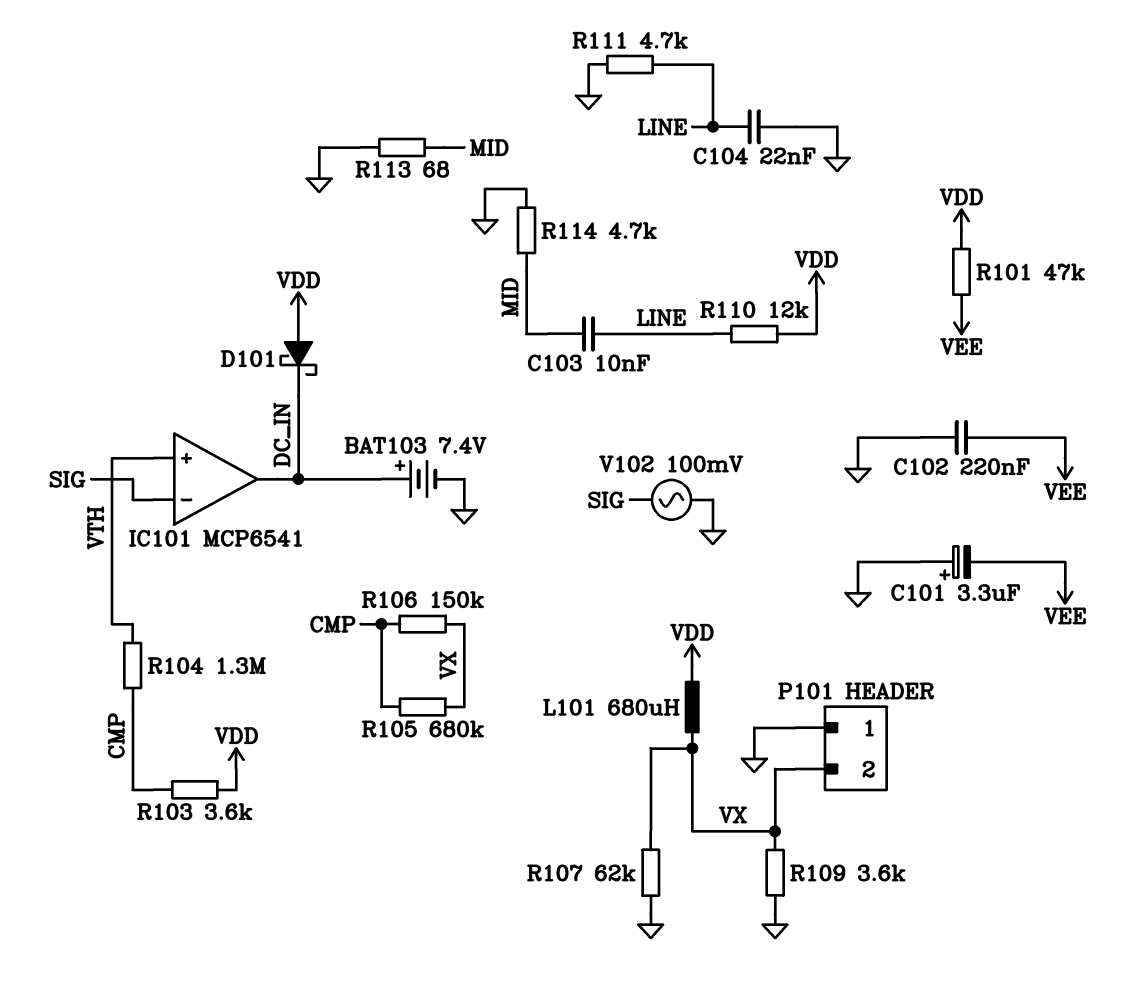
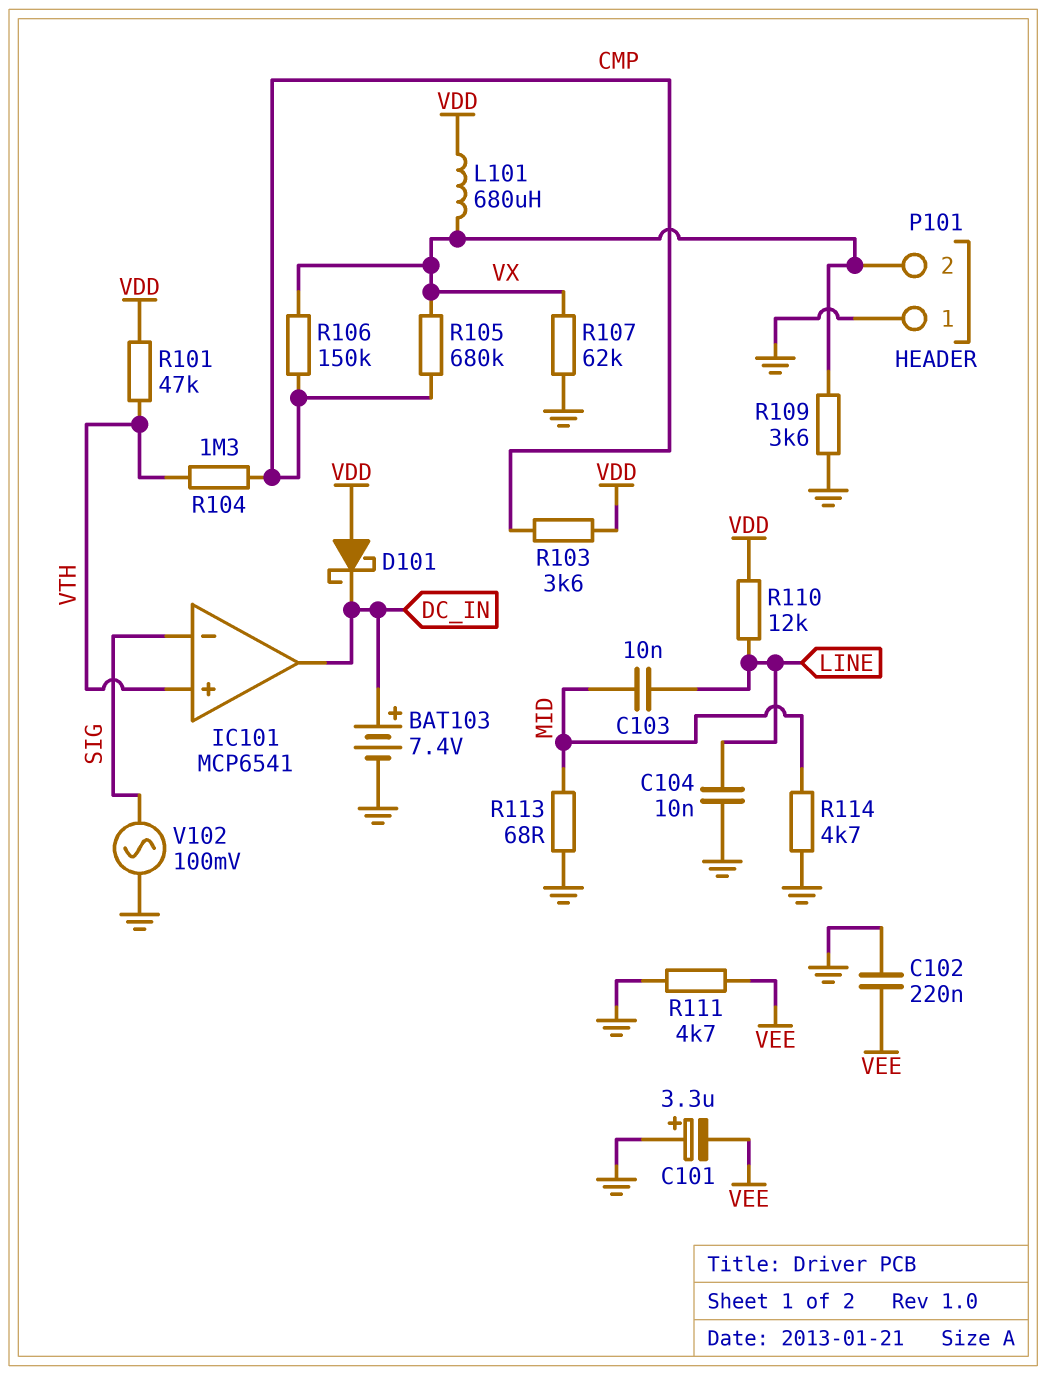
C104: 22nF (GND, LINE) -> 10nF (GND, LINE)
R101: 47k (VDD, VEE) -> 47k (VDD, VTH)
R111: 4.7k (GND, LINE) -> 4.7k (GND, VEE)

